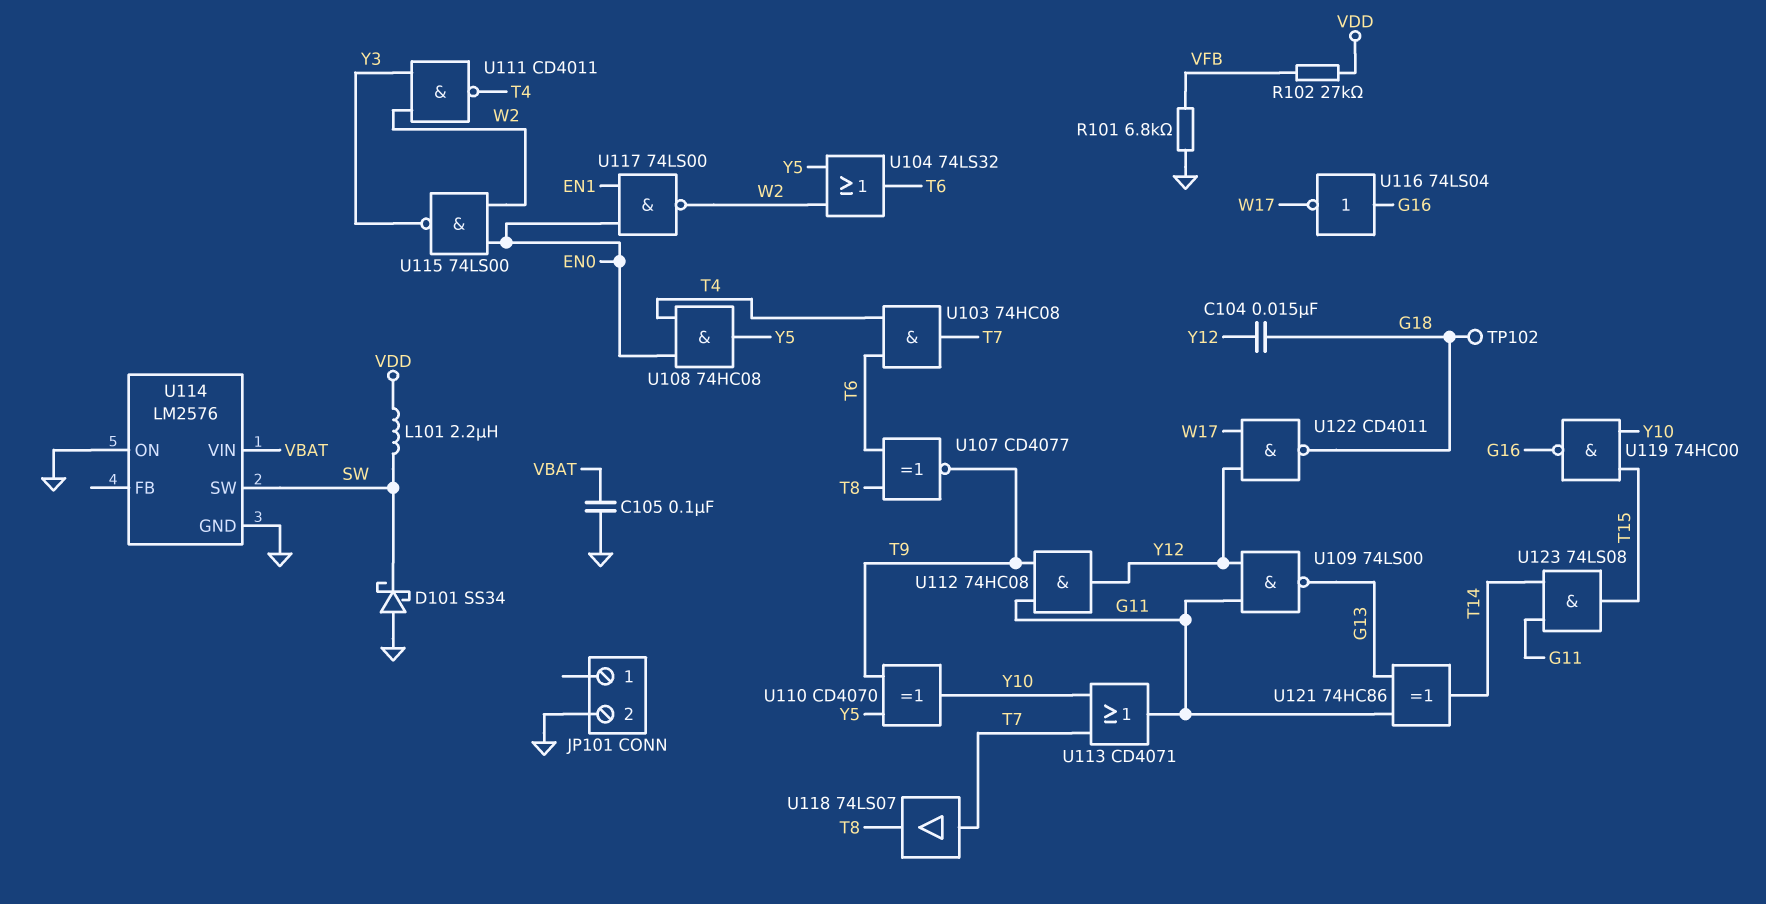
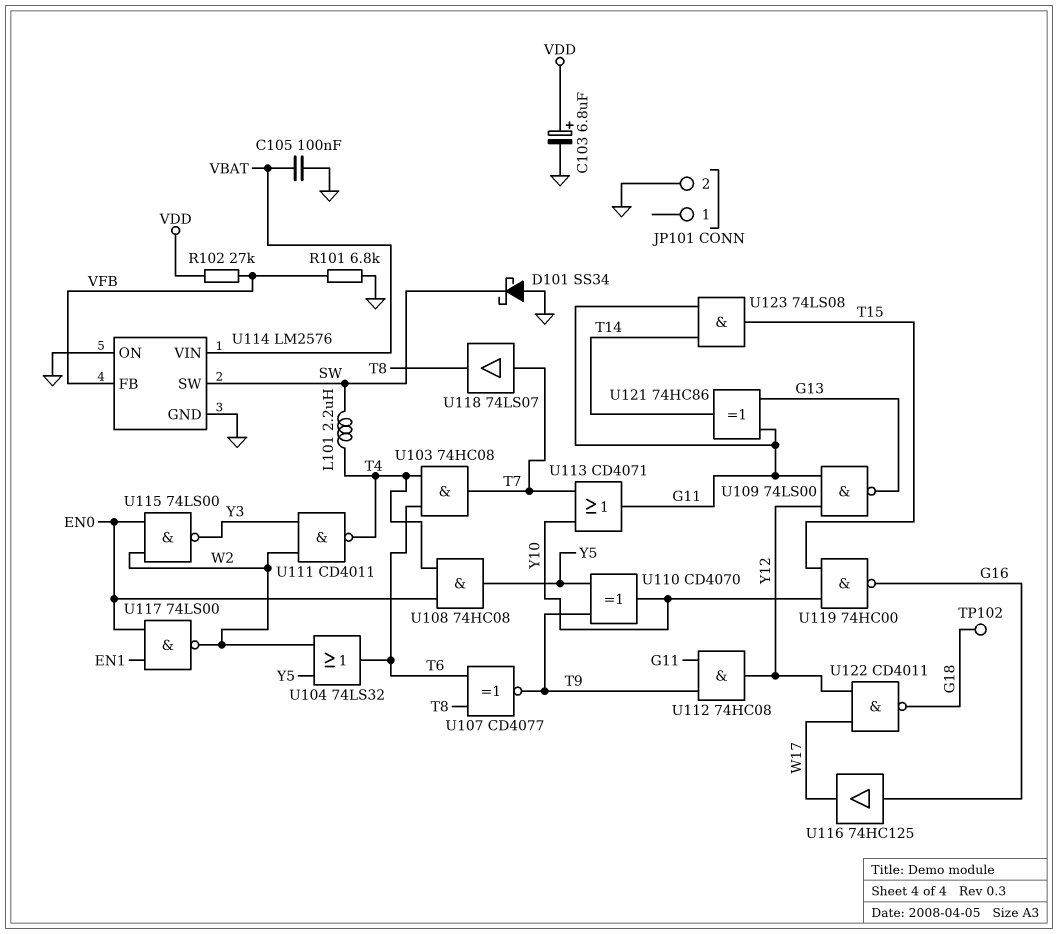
C103: none -> 6.8uF (plus VDD, minus GND)
C104: 15nF (G18, Y12) -> none
L101: 2.2uH (SW, VDD) -> 2.2uH (SW, T4)
U114 pin FB: none -> VFB
U116: NOT 74LS04 (in G16, out W17) -> buffer 74HC125 (in G16, out W17)

